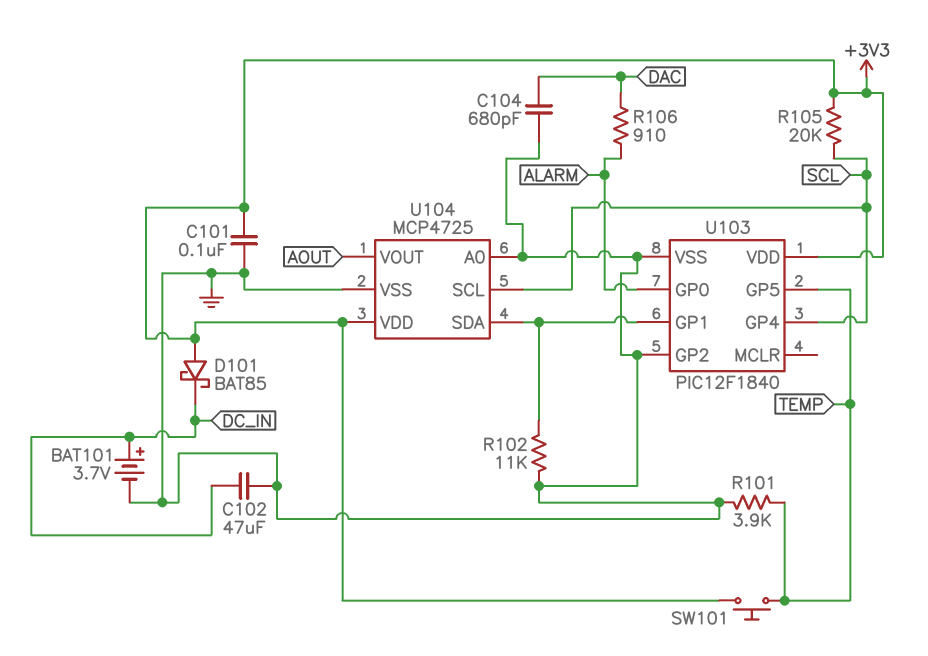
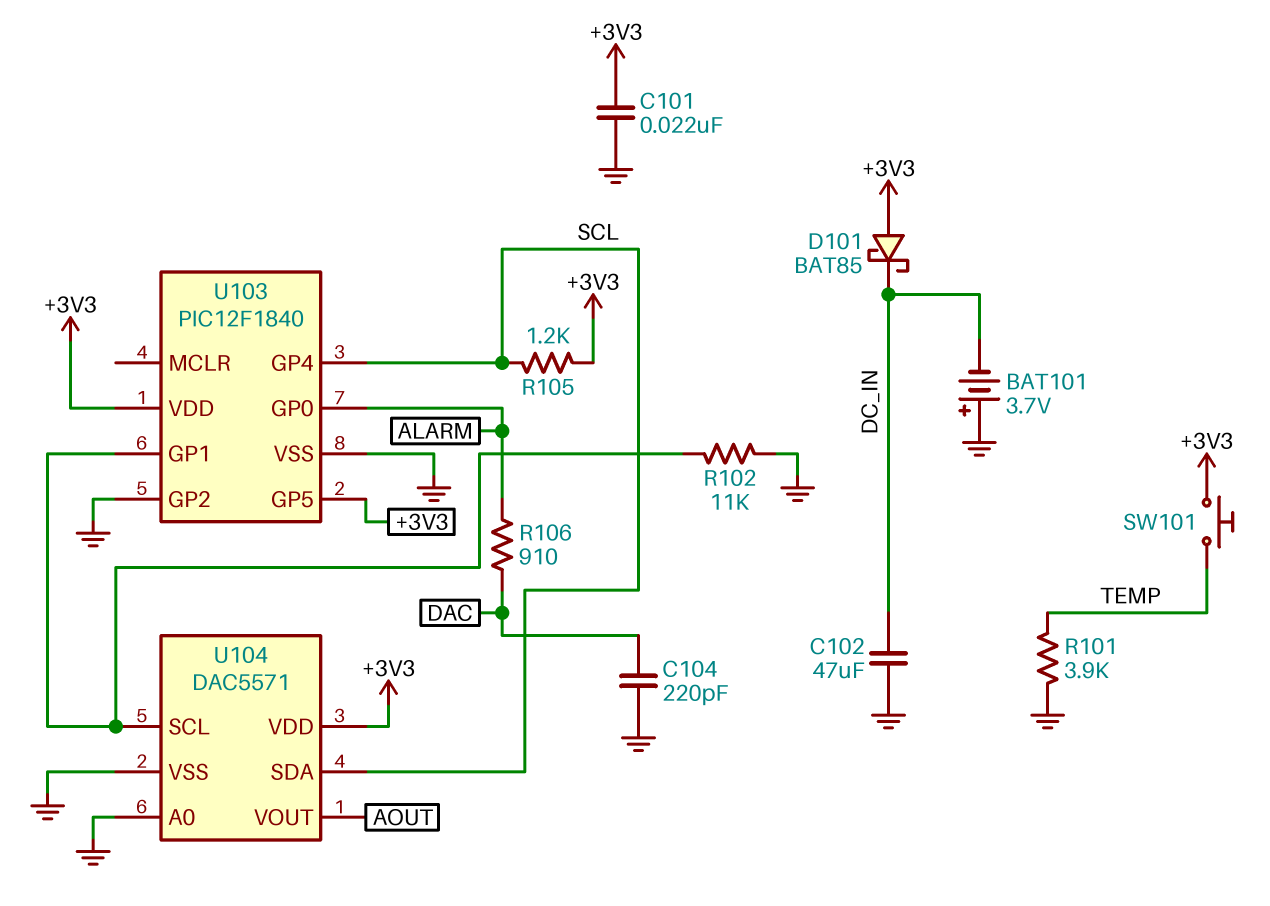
BAT101: 3.7V (plus DC_IN, minus GND) -> 3.7V (plus GND, minus DC_IN)
C101: 100nF (+3V3, GND) -> 22nF (+3V3, GND)
C104: 680pF (DAC, GND) -> 220pF (DAC, GND)
R105: 20k (+3V3, SCL) -> 1.2k (+3V3, SCL)
U103 pin GP5: TEMP -> +3V3
U104: MCP4725 -> DAC5571
U104 pin SCL: SCL -> U103/GP1
U104 pin SDA: U103/GP1 -> SCL

